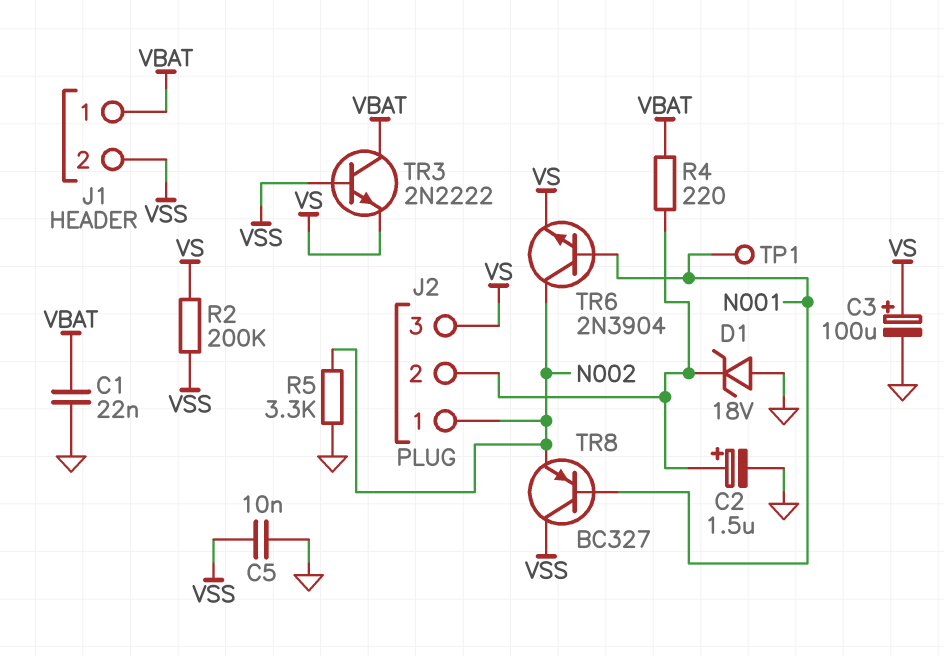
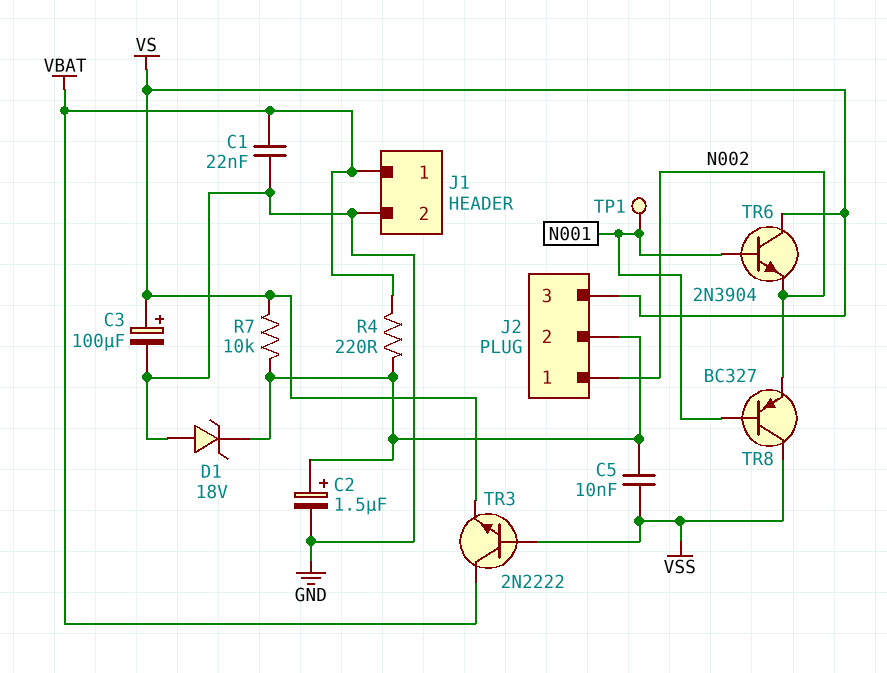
C5: 10nF (GND, VSS) -> 10nF (J2/2, VSS)
J1 pin 2: VSS -> GND
R2: 200k (VS, VSS) -> none
R5: 3.3k (GND, N002) -> none
R7: none -> 10k (J2/2, VS)
TR6: NPN 2N3904 (B N001, C N002, E VS) -> NPN 2N3904 (B N001, C VS, E N002)

